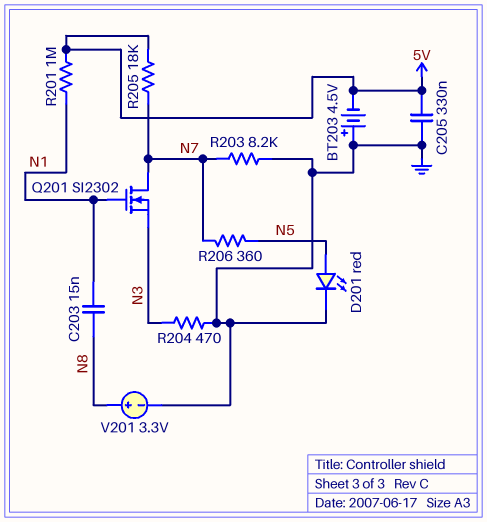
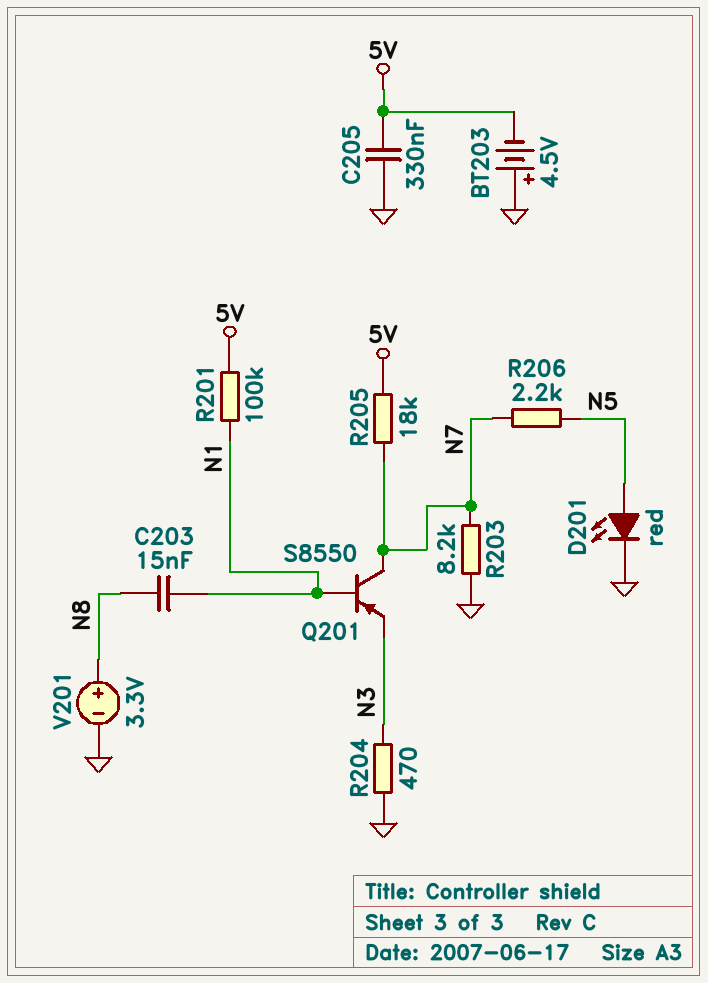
Q201: NMOS SI2302 (G N1, D N7, S N3) -> PNP S8550 (B N1, C N7, E N3)
R201: 1M (5V, N1) -> 100k (5V, N1)
R206: 360 (N5, N7) -> 2.2k (N5, N7)

